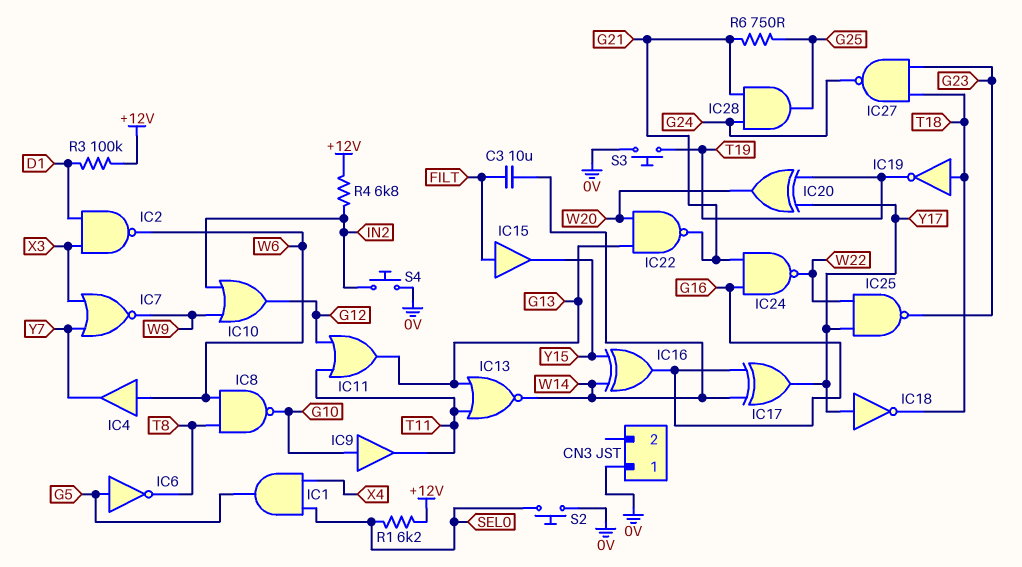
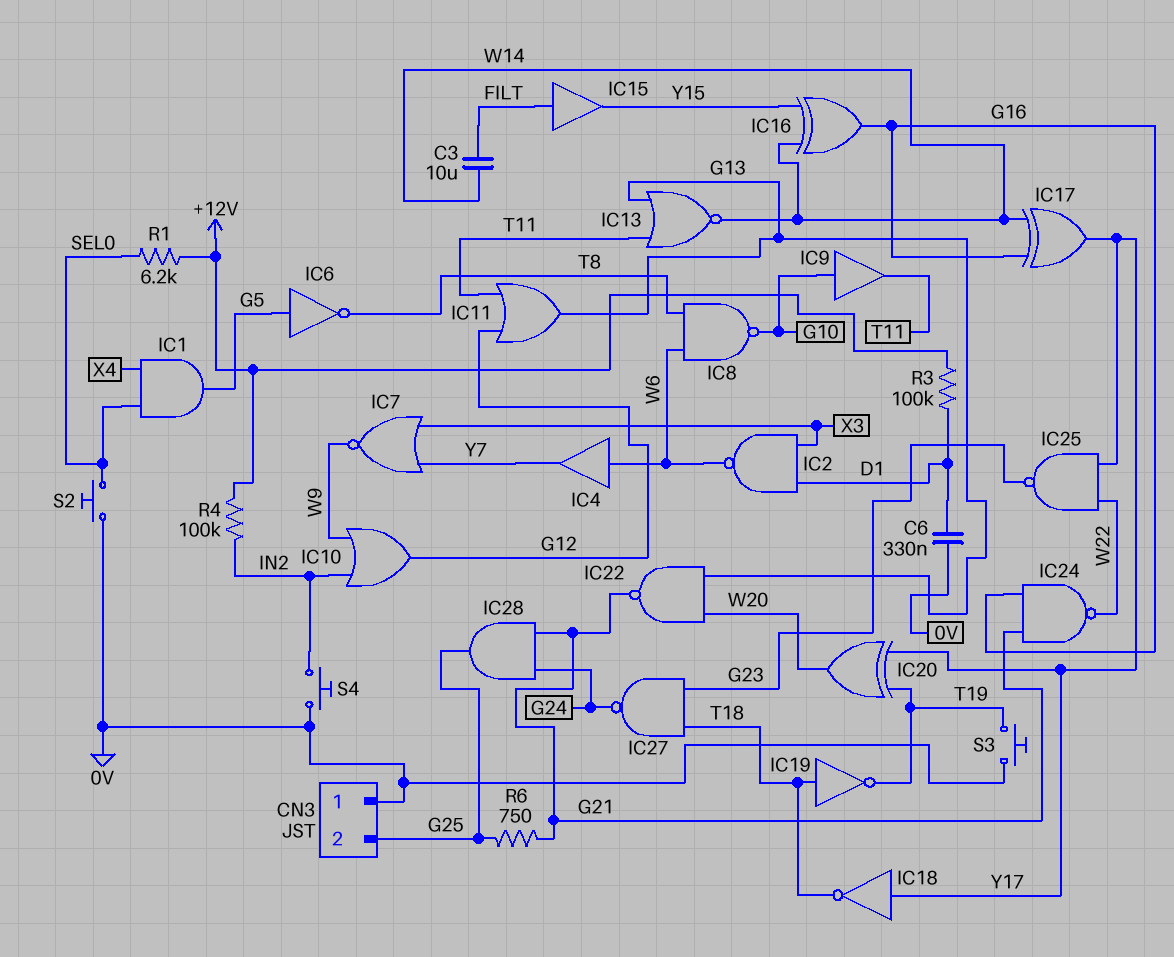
C6: none -> 330nF (0V, D1)
CN3 pin 2: none -> G25
R4: 6.8k (+12V, IN2) -> 100k (+12V, IN2)

